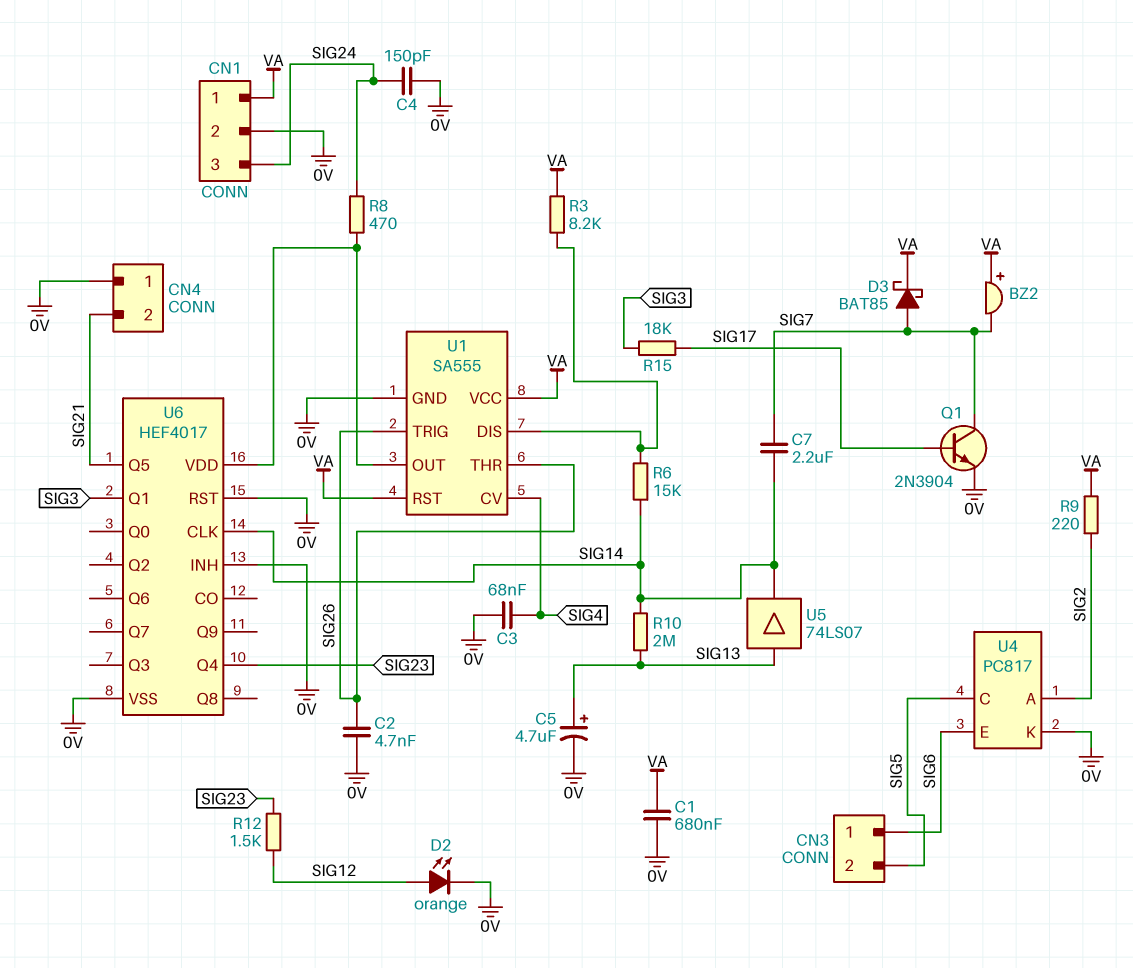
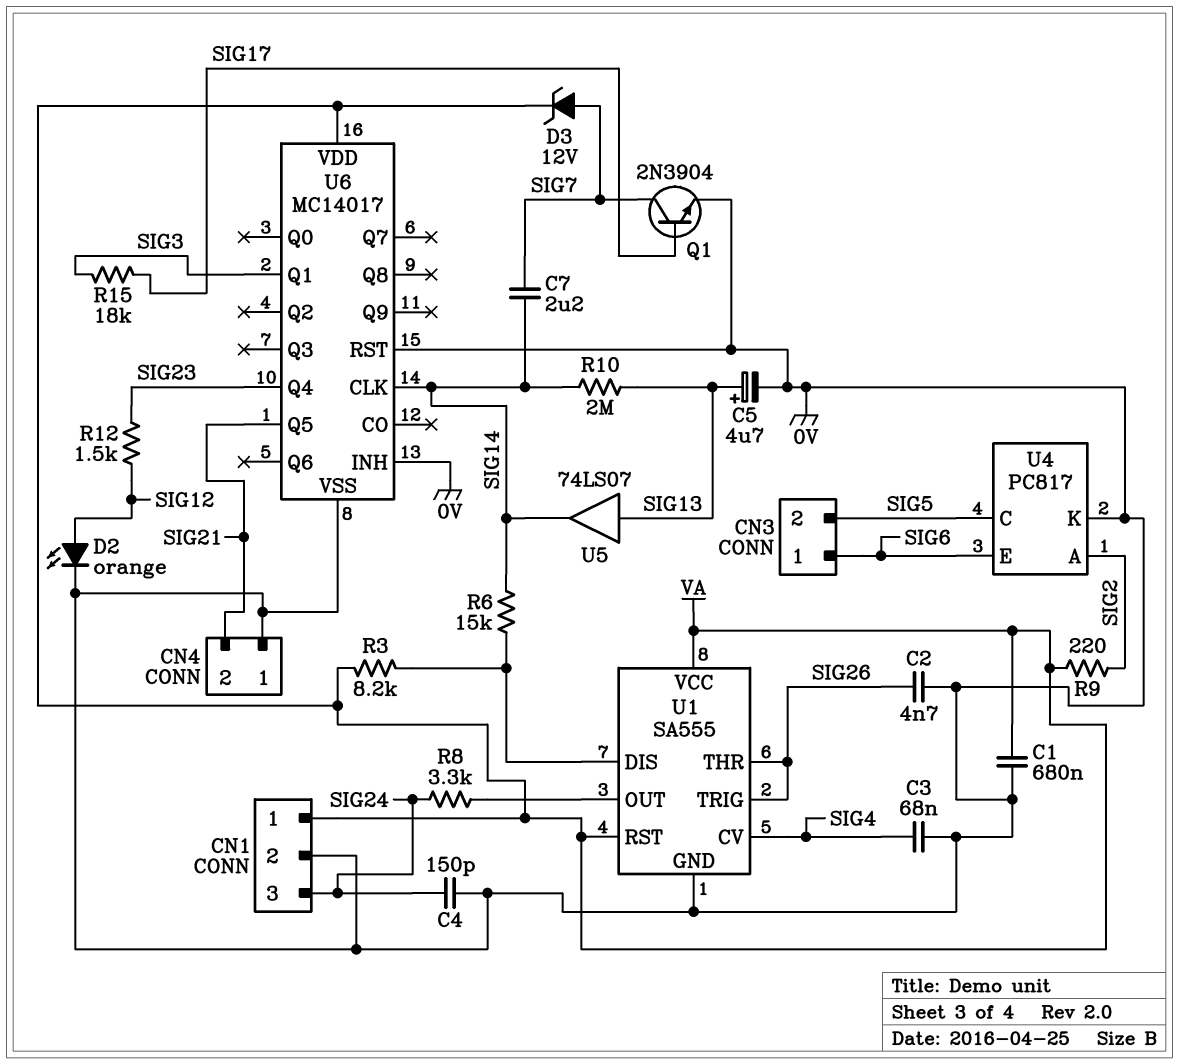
BZ2: buzzer (plus VA, minus SIG7) -> none
D3: schottky BAT85 (A SIG7, K VA) -> zener 12V (A SIG7, K VA)
R8: 470 (SIG24, U1/OUT) -> 3.3k (SIG24, U1/OUT)
U6: HEF4017 -> MC14017
U6 pin VDD: U1/OUT -> VA

